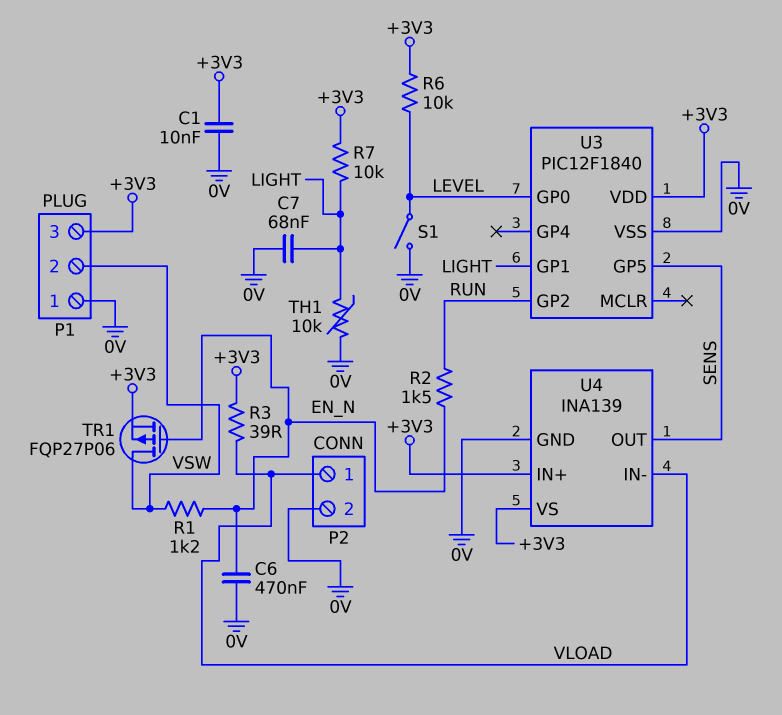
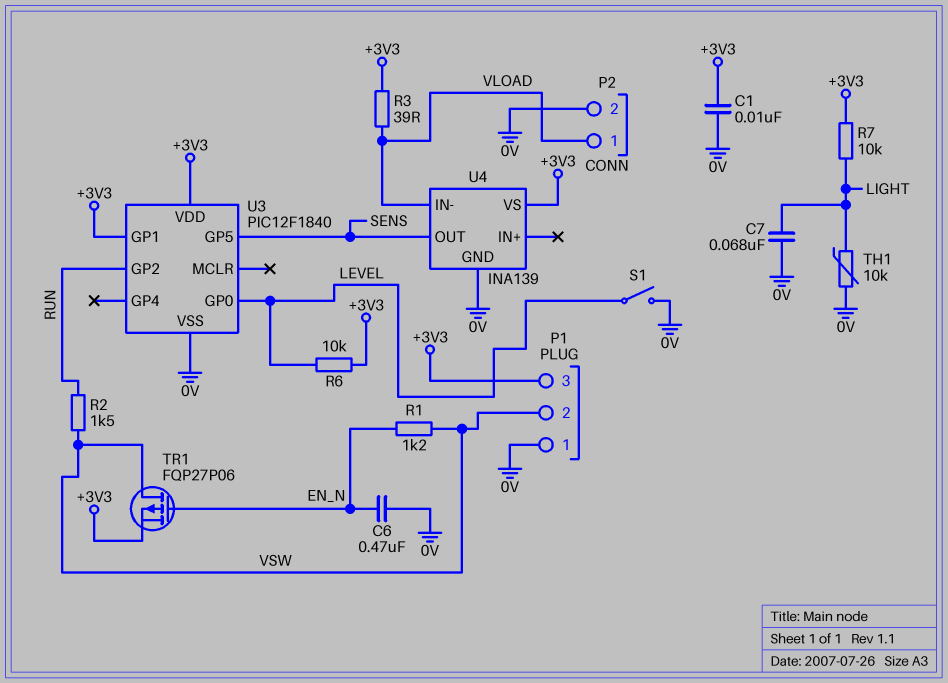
R2: 1.5k (EN_N, RUN) -> 1.5k (RUN, VSW)
U3 pin GP1: LIGHT -> +3V3
U4 pin IN+: +3V3 -> none

